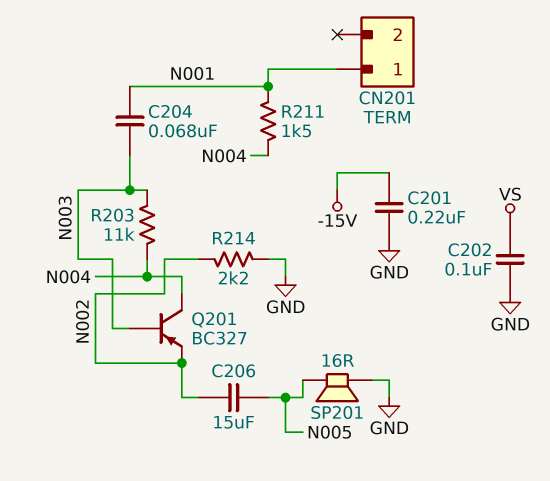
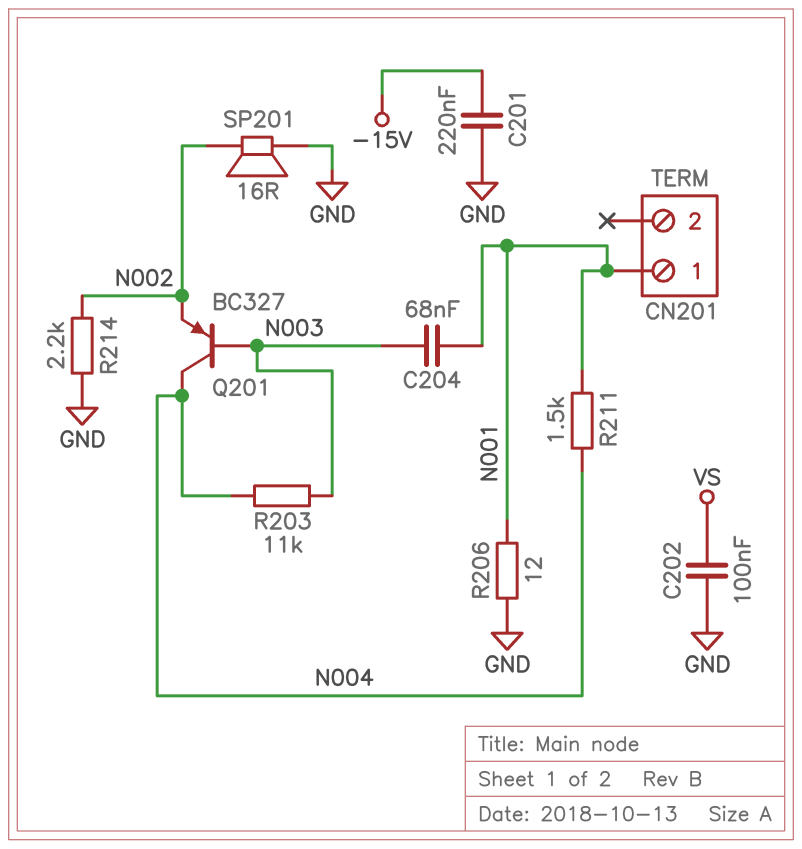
C206: 15uF (N002, N005) -> none
R206: none -> 12 (GND, N001)
SP201: speaker 16R (GND, N005) -> speaker 16R (GND, N002)

